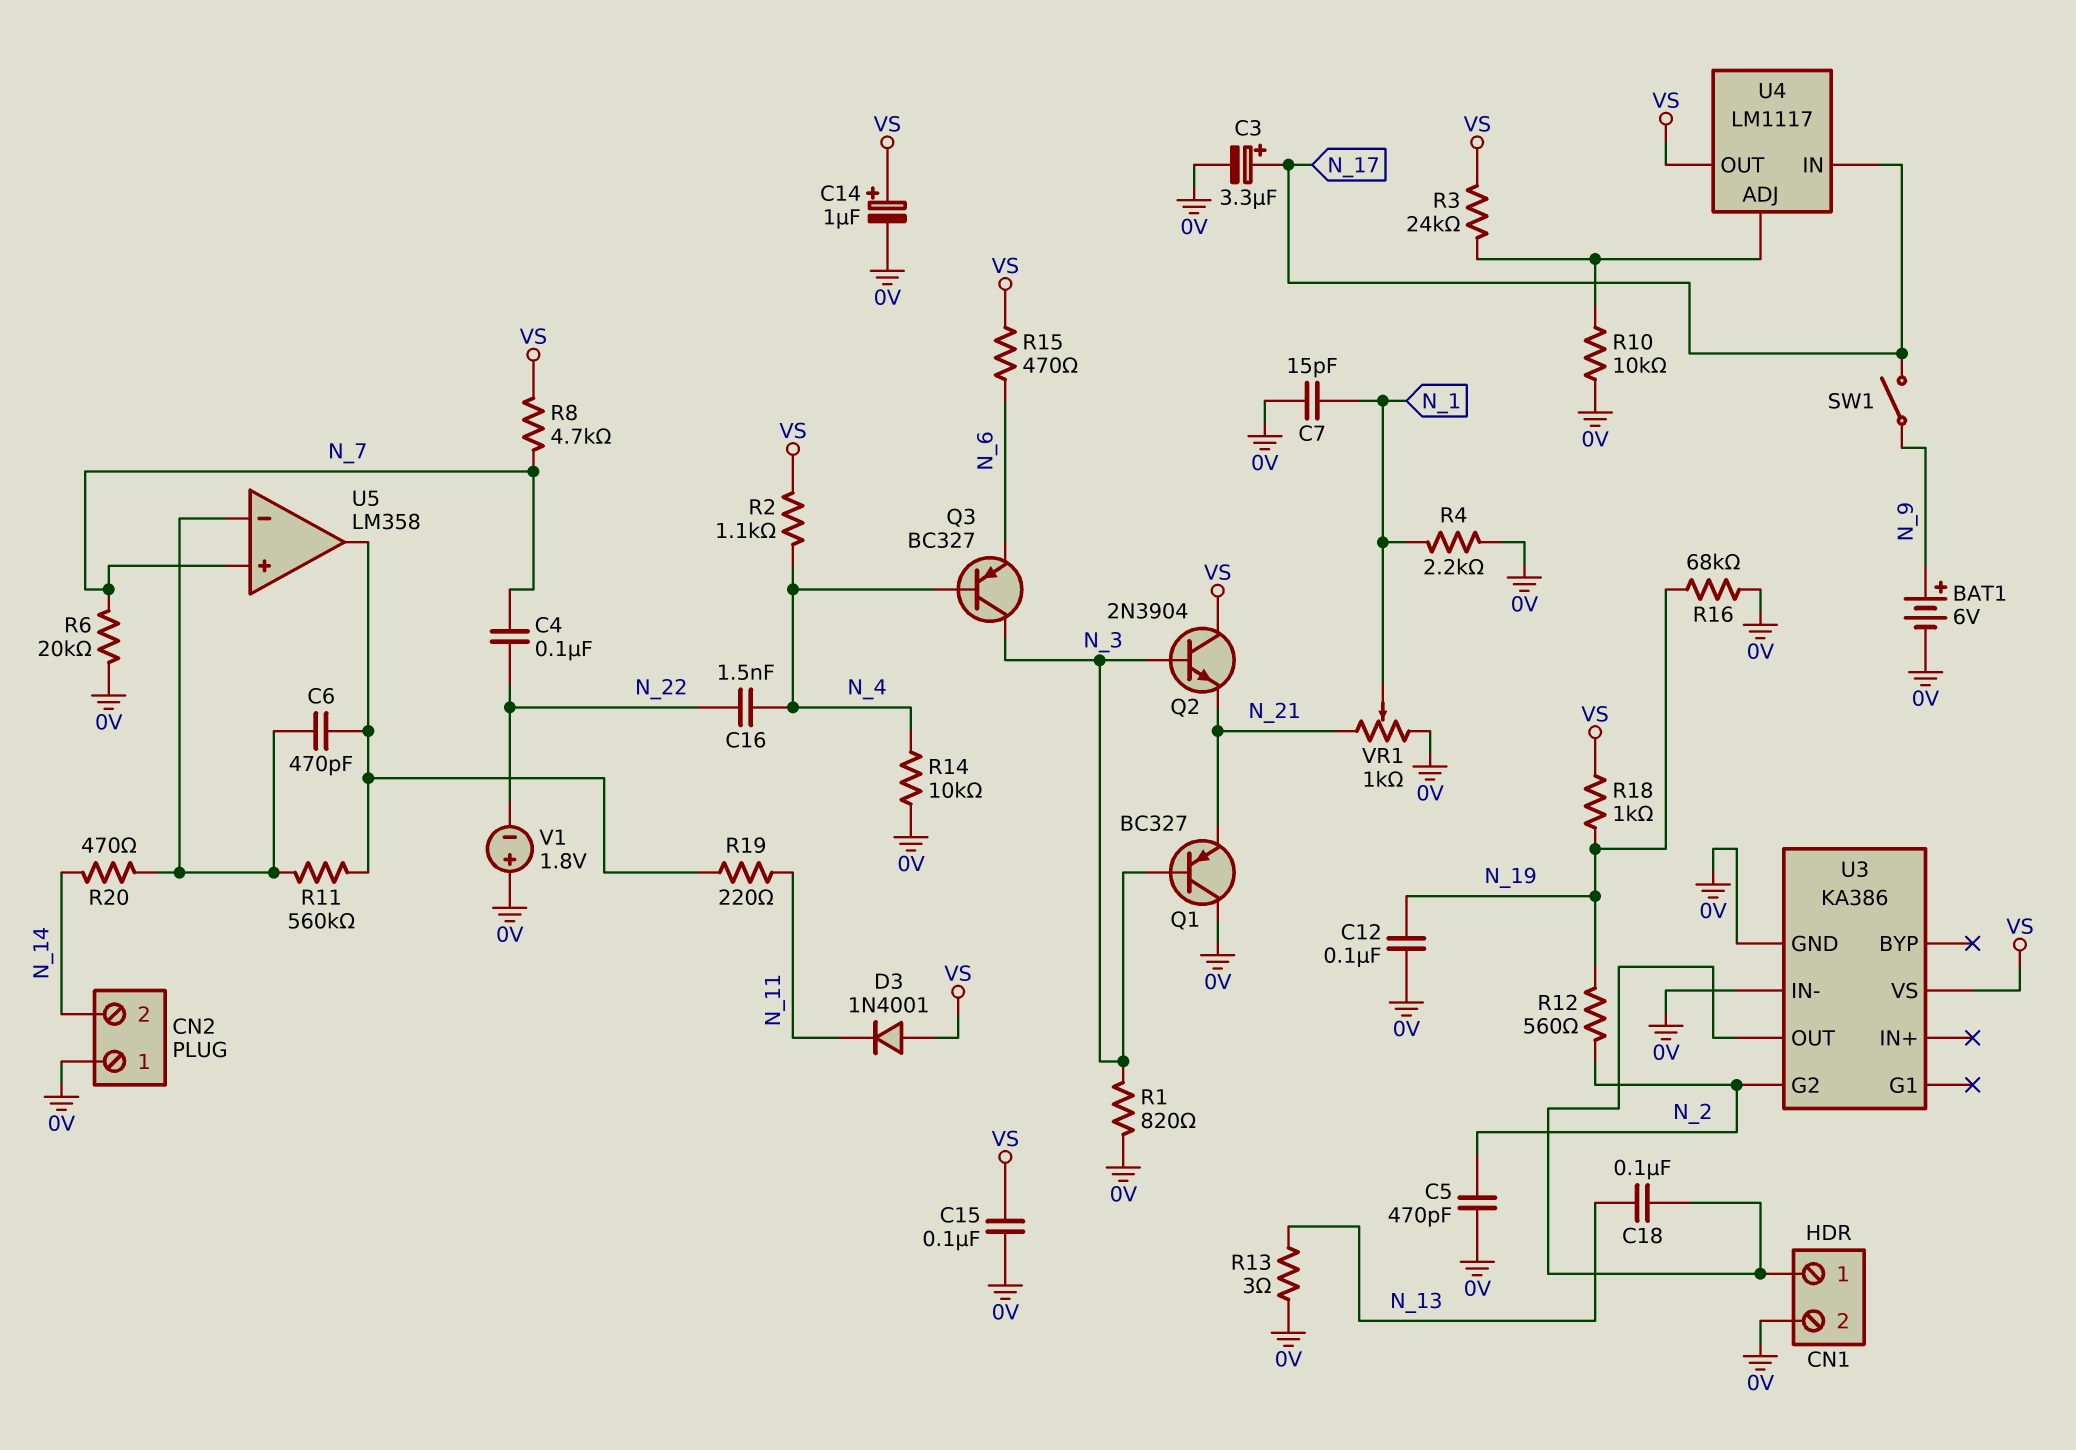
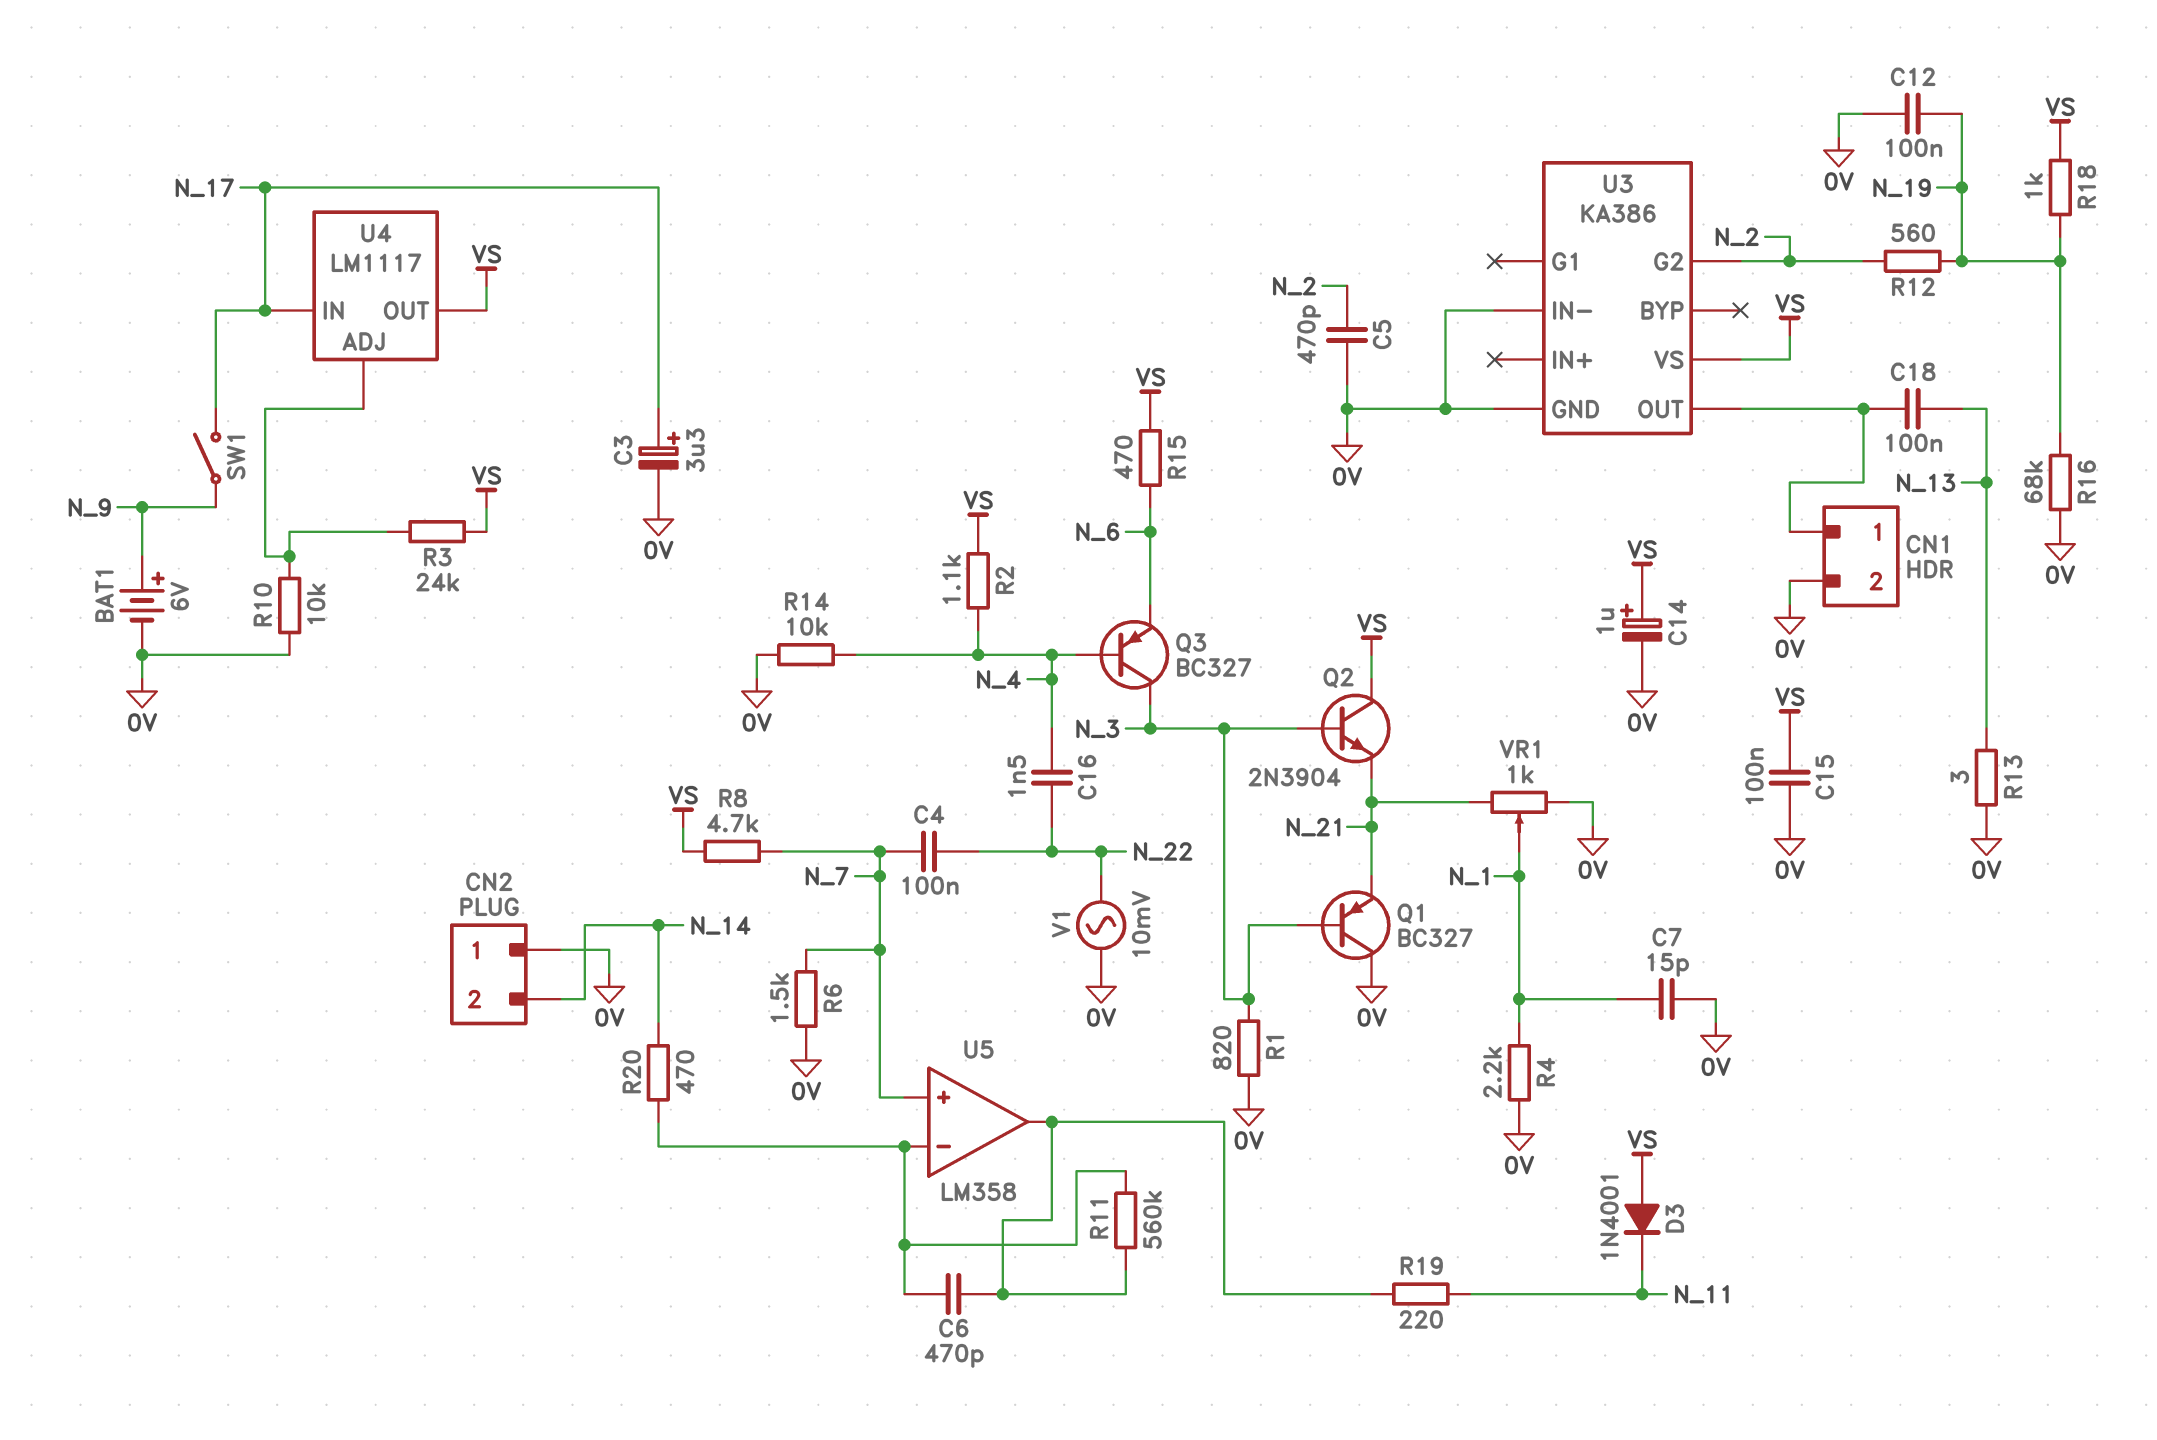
R6: 20k (0V, N_7) -> 1.5k (0V, N_7)
V1: 1.8V (plus 0V, minus N_22) -> AC 10mV (0V, N_22)

